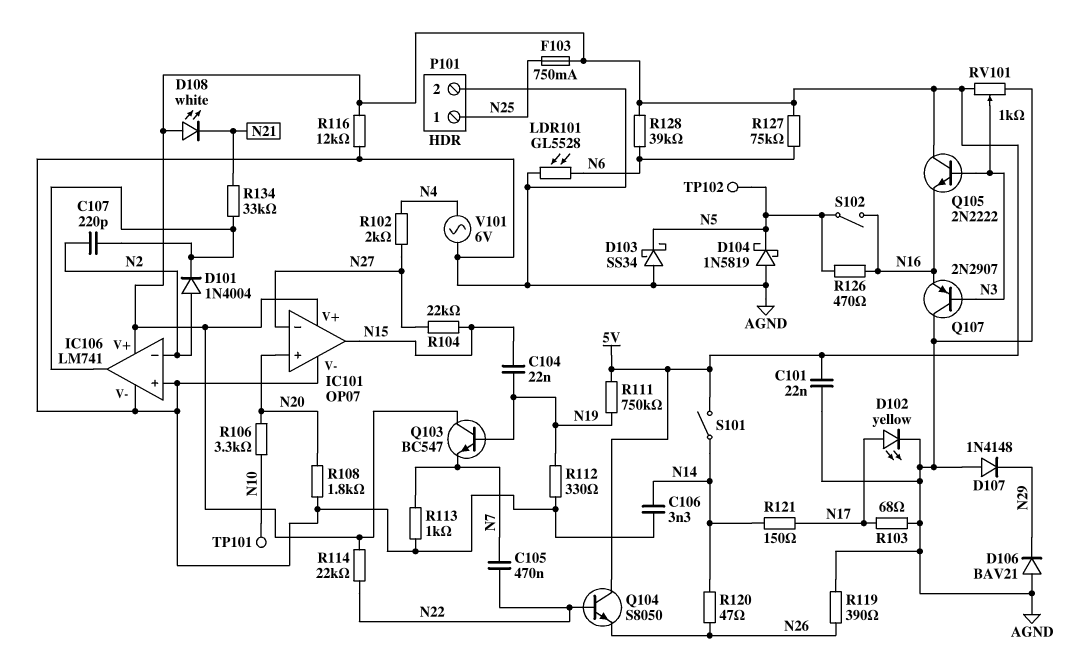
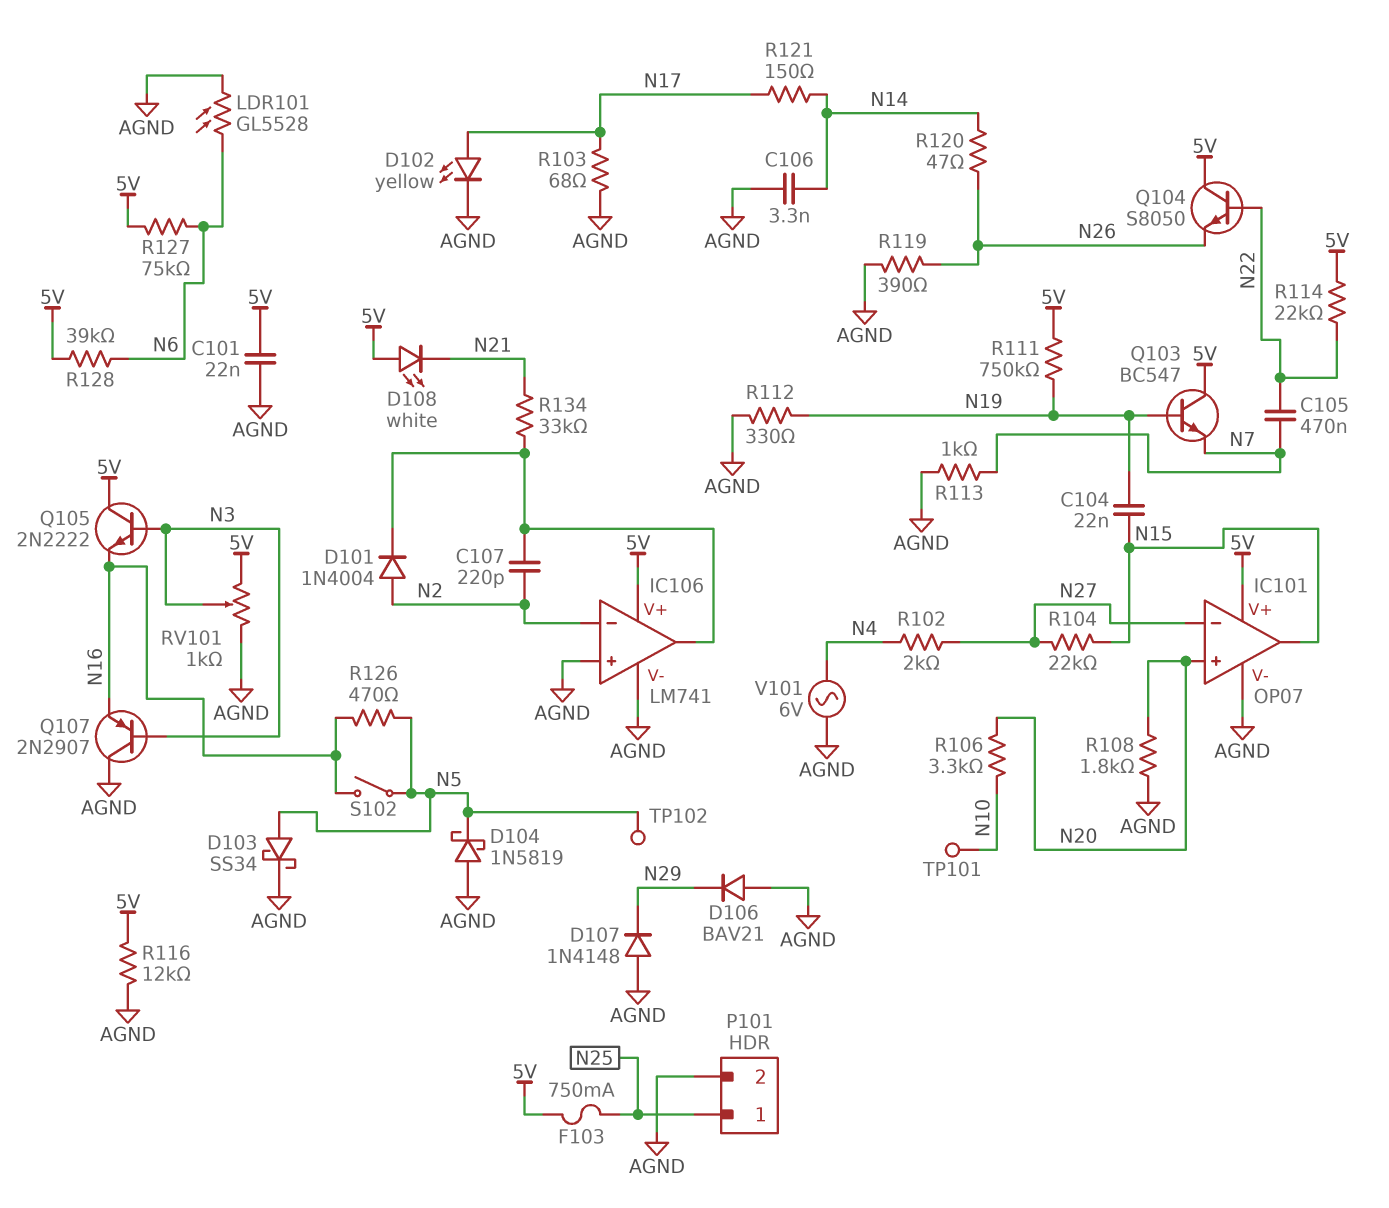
D103: schottky SS34 (A AGND, K N5) -> schottky SS34 (A N5, K AGND)
S101: switch (5V, N14) -> none

